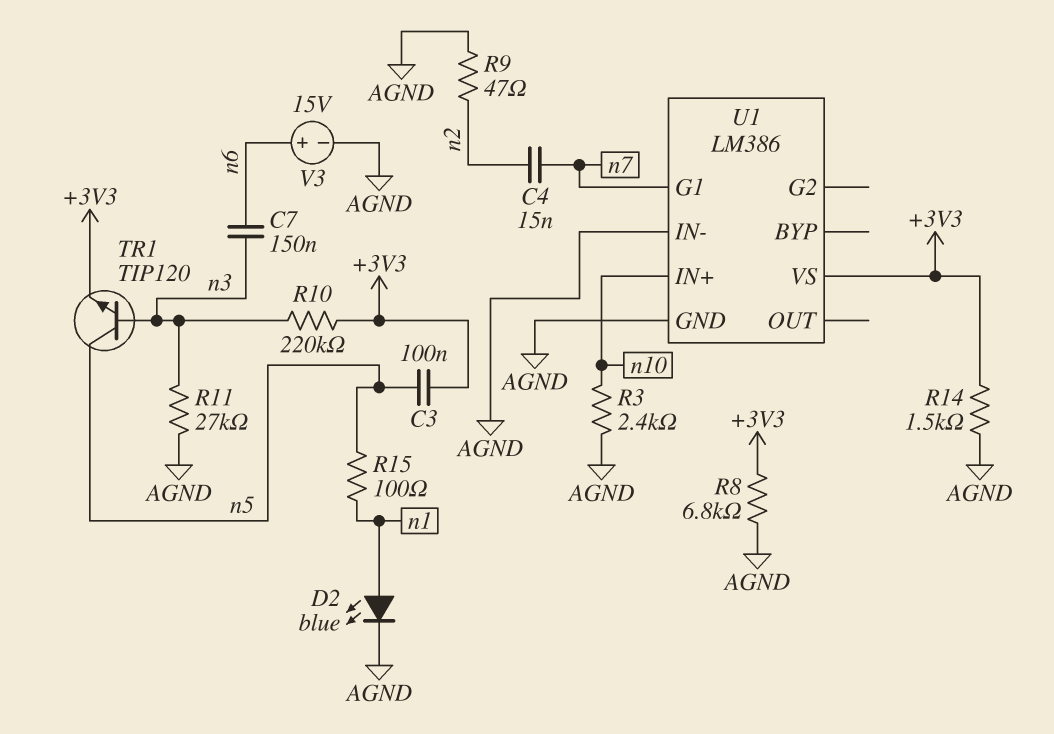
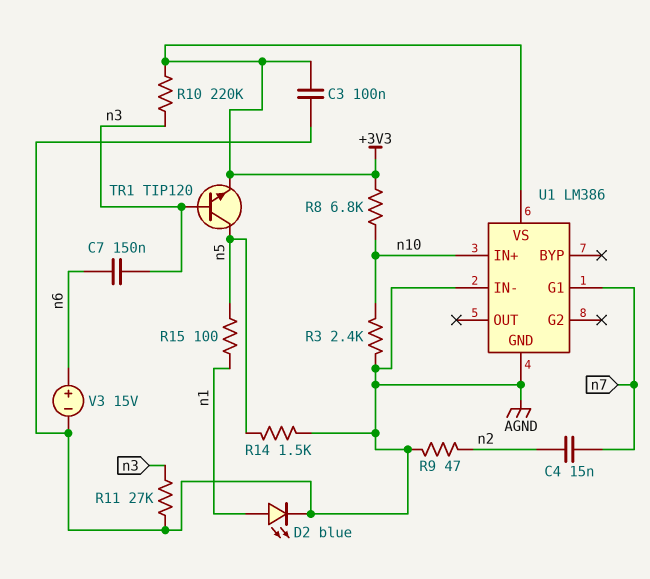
C3: 100nF (+3V3, n5) -> 100nF (+3V3, AGND)
R8: 6.8k (+3V3, AGND) -> 6.8k (+3V3, n10)
R14: 1.5k (+3V3, AGND) -> 1.5k (AGND, n5)

